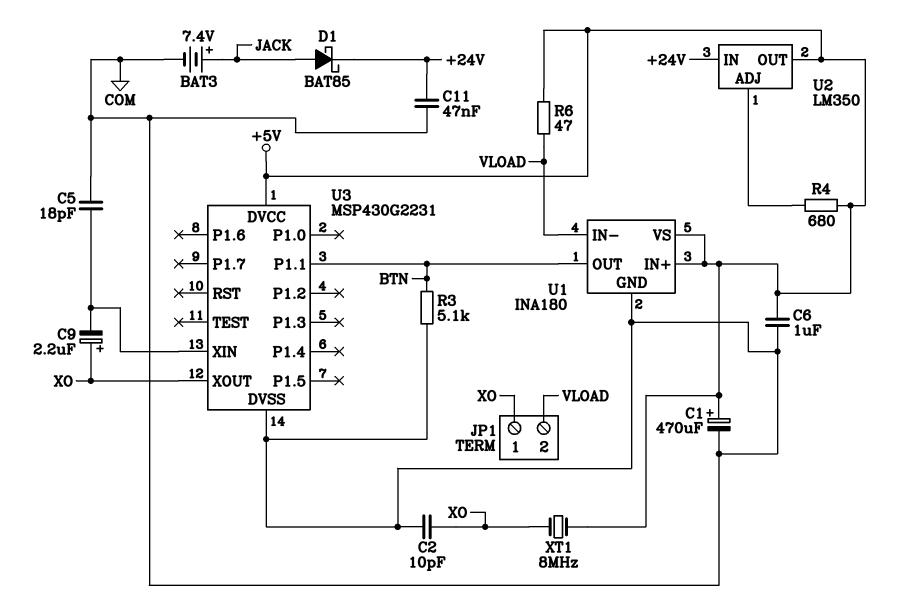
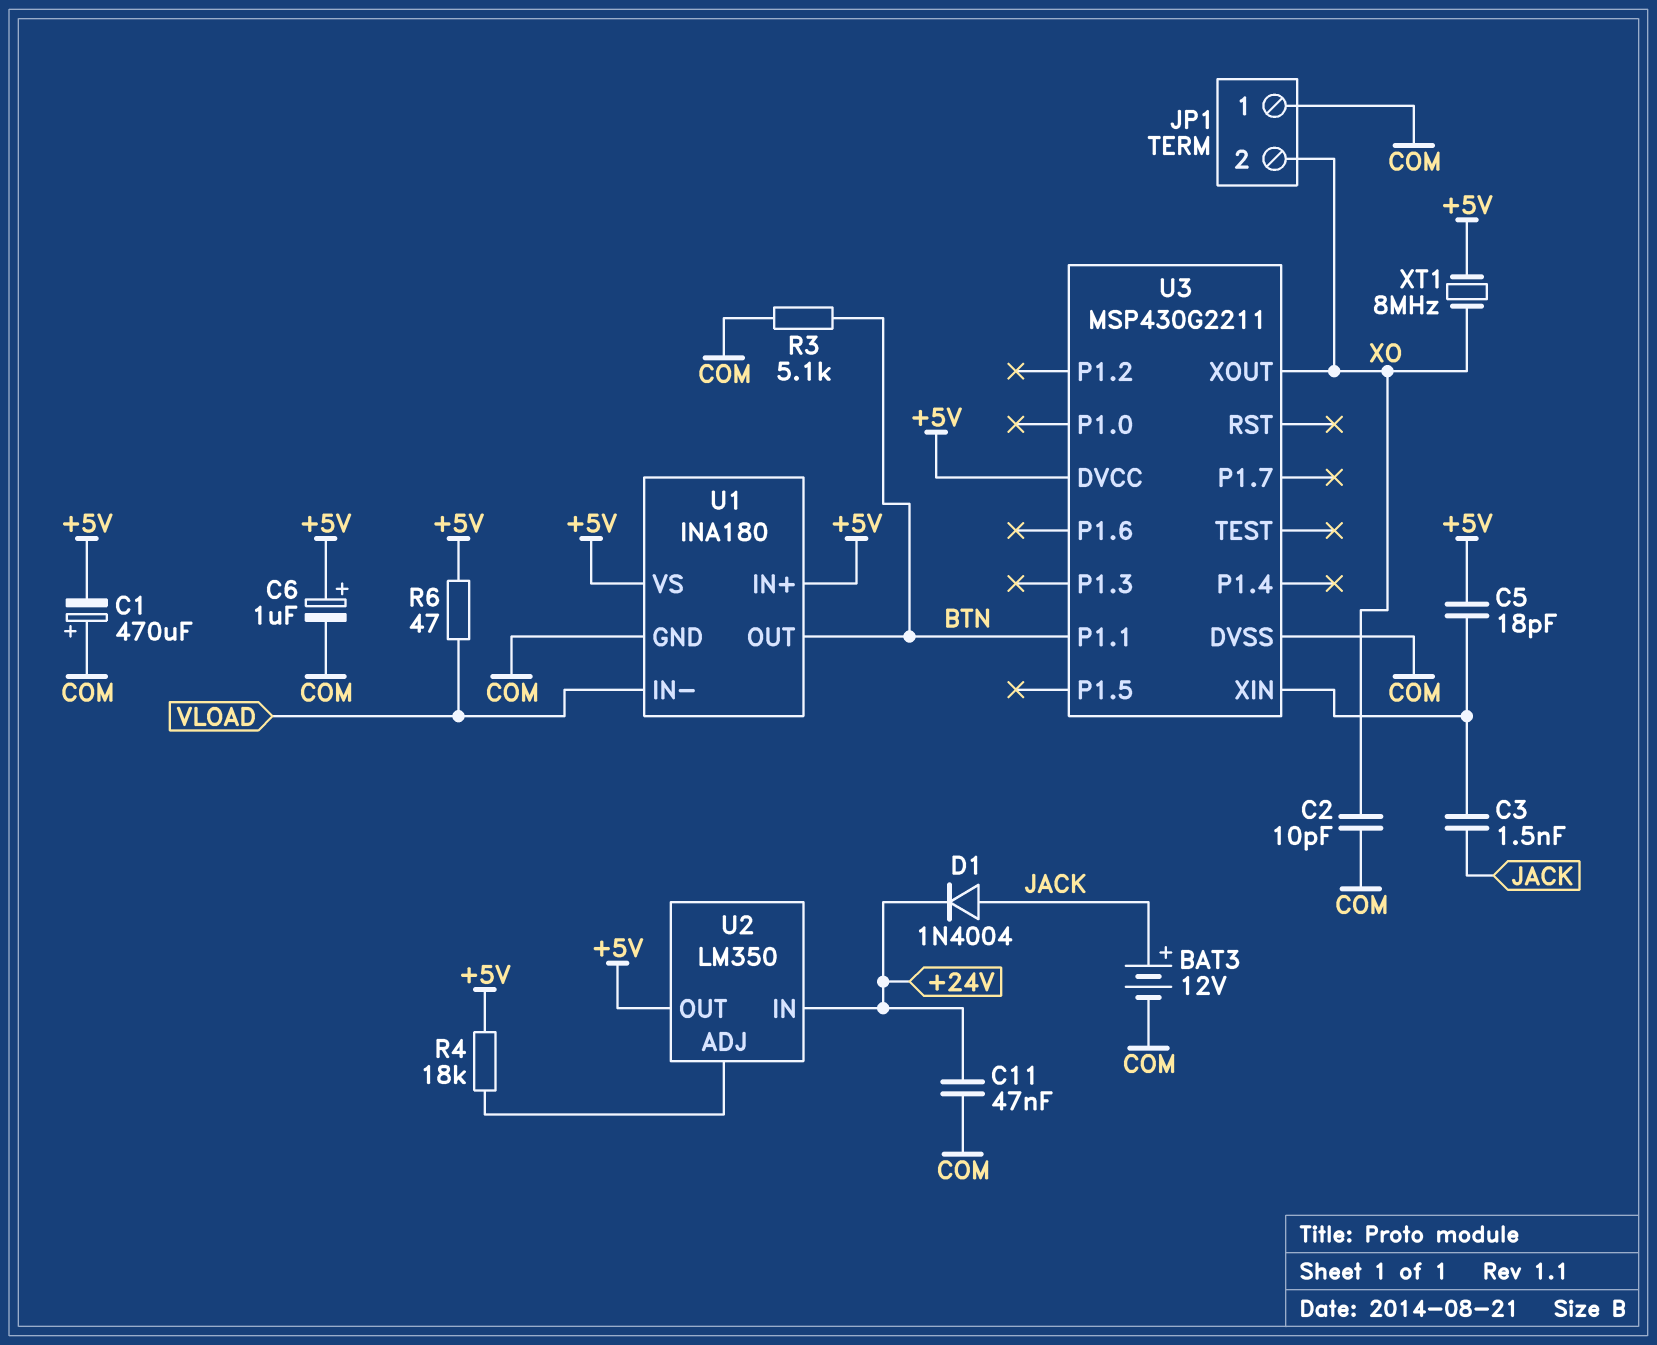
BAT3: 7.4V (plus JACK, minus COM) -> 12V (plus JACK, minus COM)
C1: 470uF (plus +5V, minus COM) -> 470uF (plus COM, minus +5V)
C3: none -> 1.5nF (JACK, U3/XIN)
C5: 18pF (COM, U3/XIN) -> 18pF (+5V, U3/XIN)
C6: 1uF (+5V, COM) -> 1uF (plus +5V, minus COM)
C9: 2.2uF (plus XO, minus U3/XIN) -> none
D1: schottky BAT85 (A JACK, K +24V) -> diode 1N4004 (A JACK, K +24V)
JP1 pin 1: XO -> COM
JP1 pin 2: VLOAD -> XO
R4: 680 (+5V, U2/ADJ) -> 18k (+5V, U2/ADJ)
U3: MSP430G2231 -> MSP430G2211

